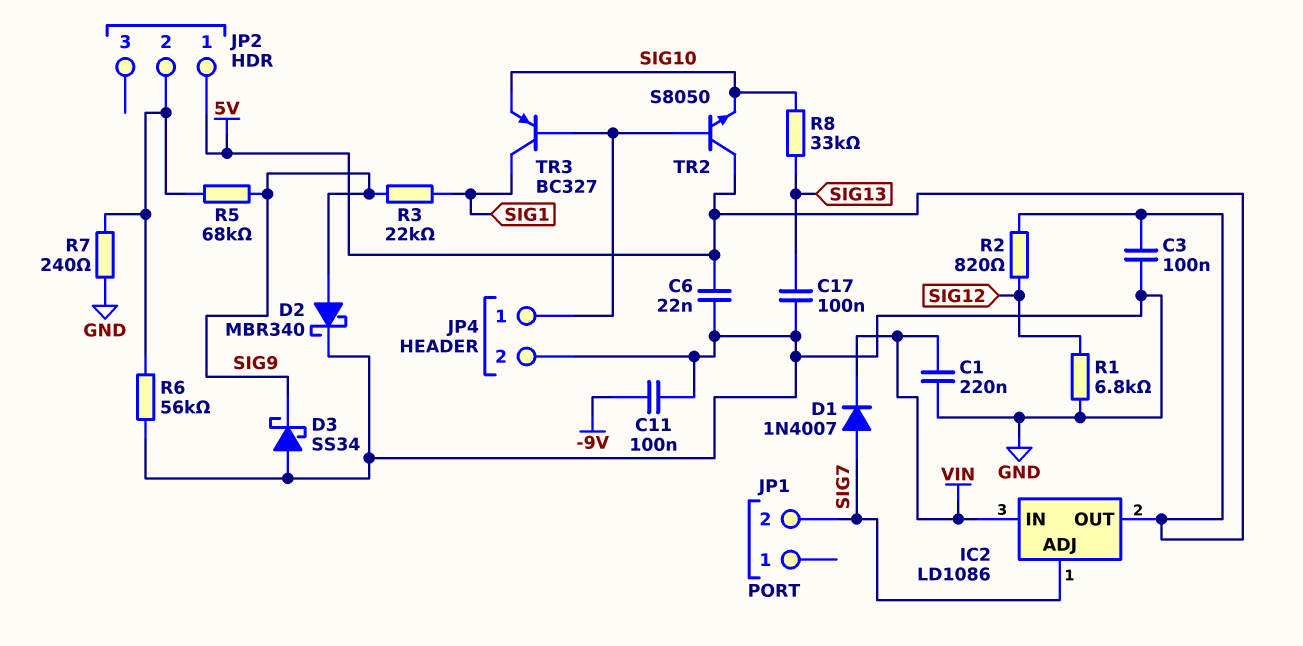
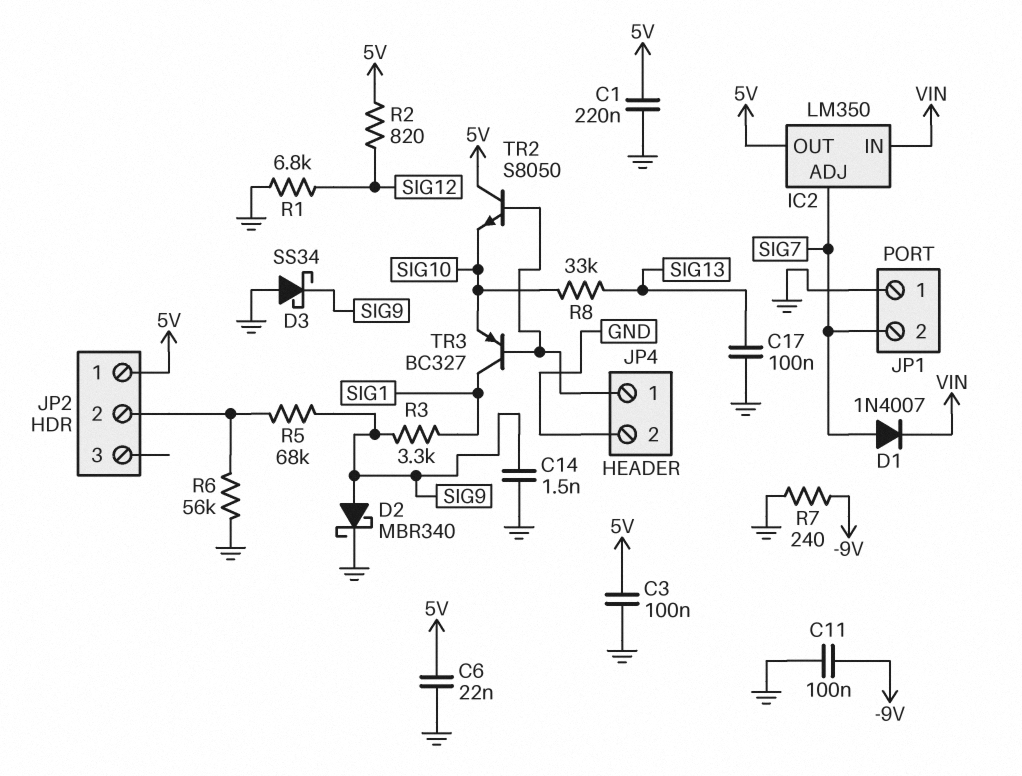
C1: 220nF (GND, VIN) -> 220nF (5V, GND)
C14: none -> 1.5nF (GND, SIG9)
IC2: LD1086 -> LM350
JP1 pin 1: none -> GND
R3: 22k (SIG1, SIG9) -> 3.3k (SIG1, SIG9)
R7: 240 (GND, JP2/2) -> 240 (-9V, GND)

